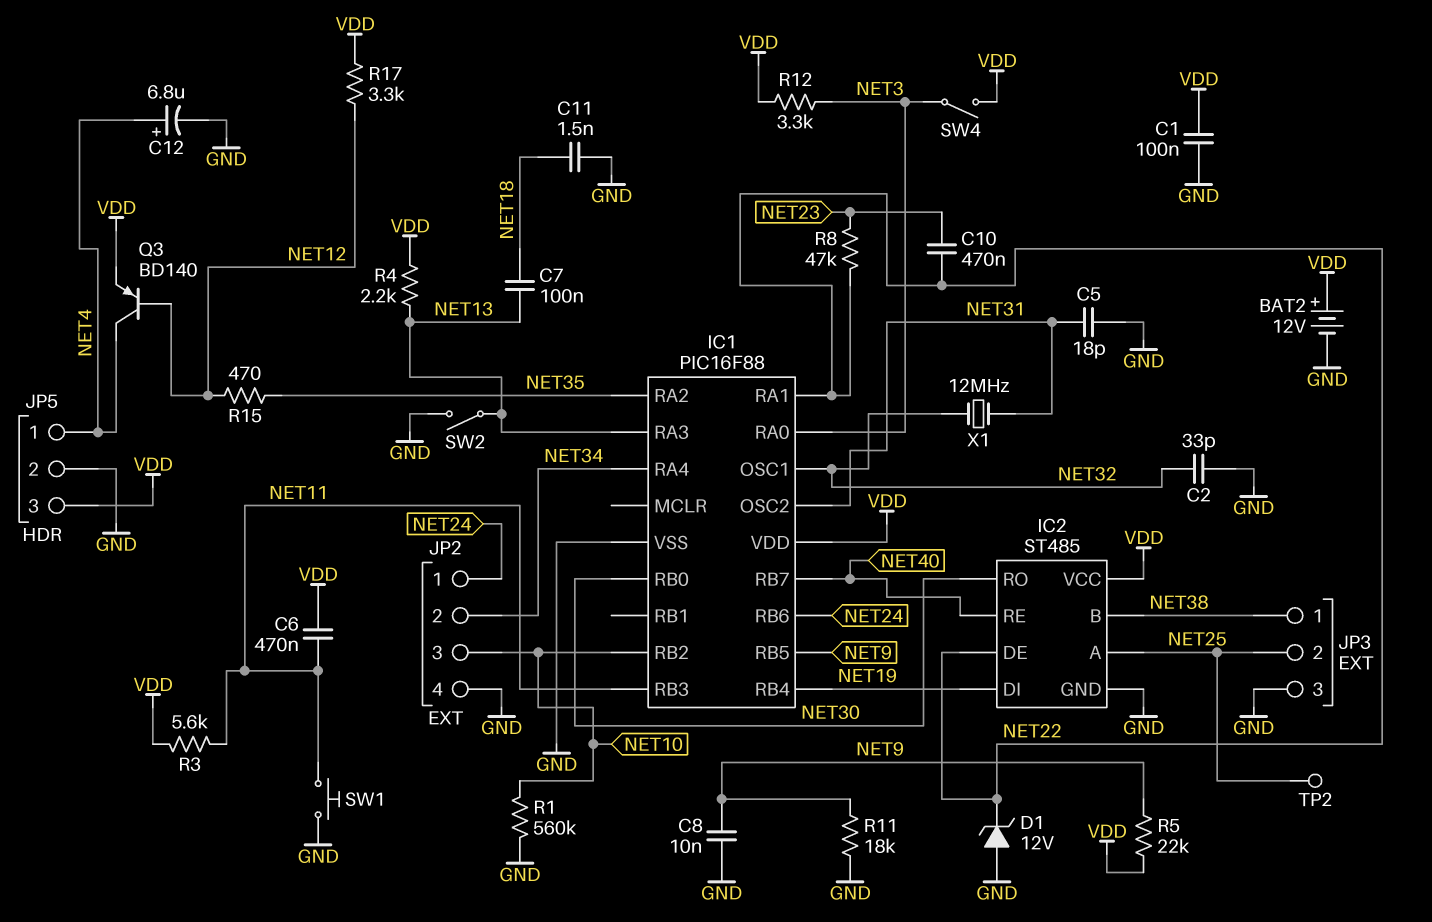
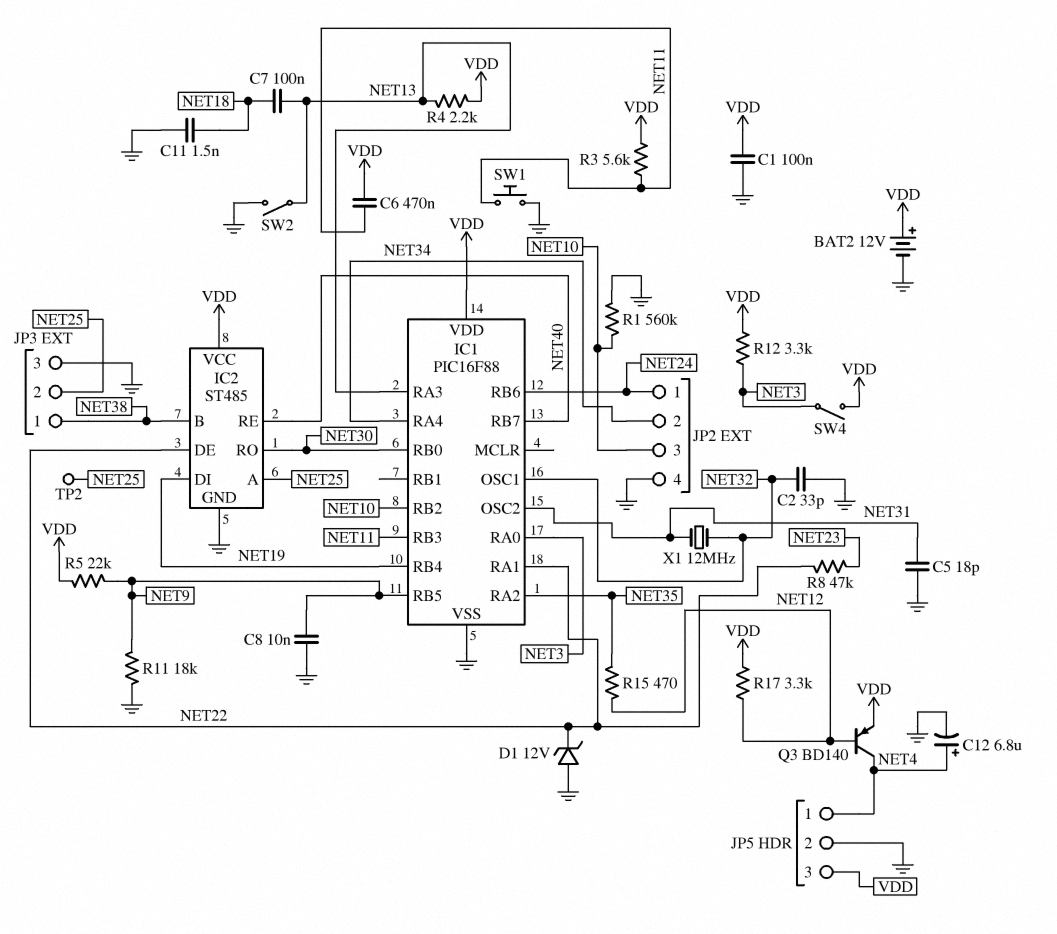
C10: 470nF (NET22, NET23) -> none

